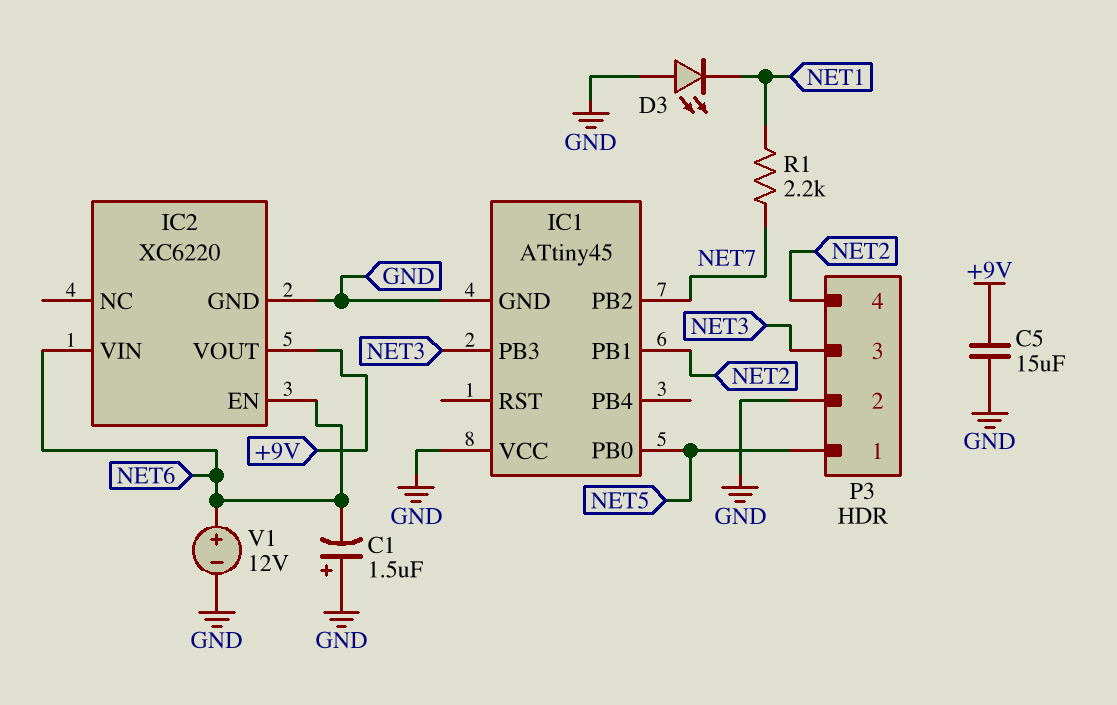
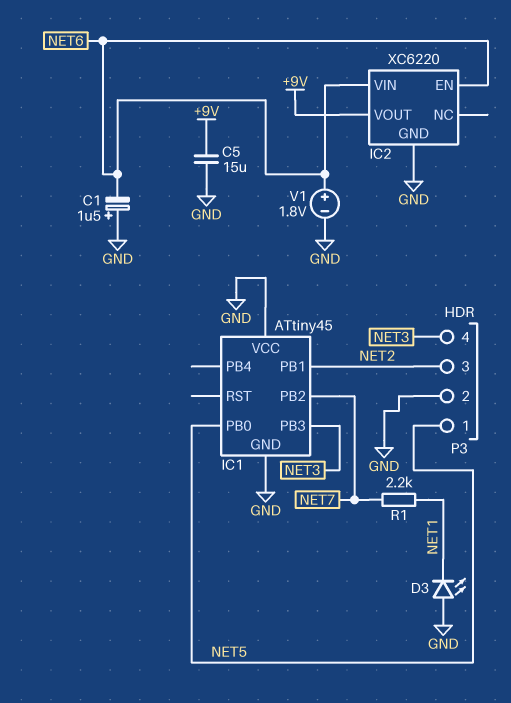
P3 pin 3: NET3 -> NET2
P3 pin 4: NET2 -> NET3
V1: 12V (plus NET6, minus GND) -> 1.8V (plus NET6, minus GND)

